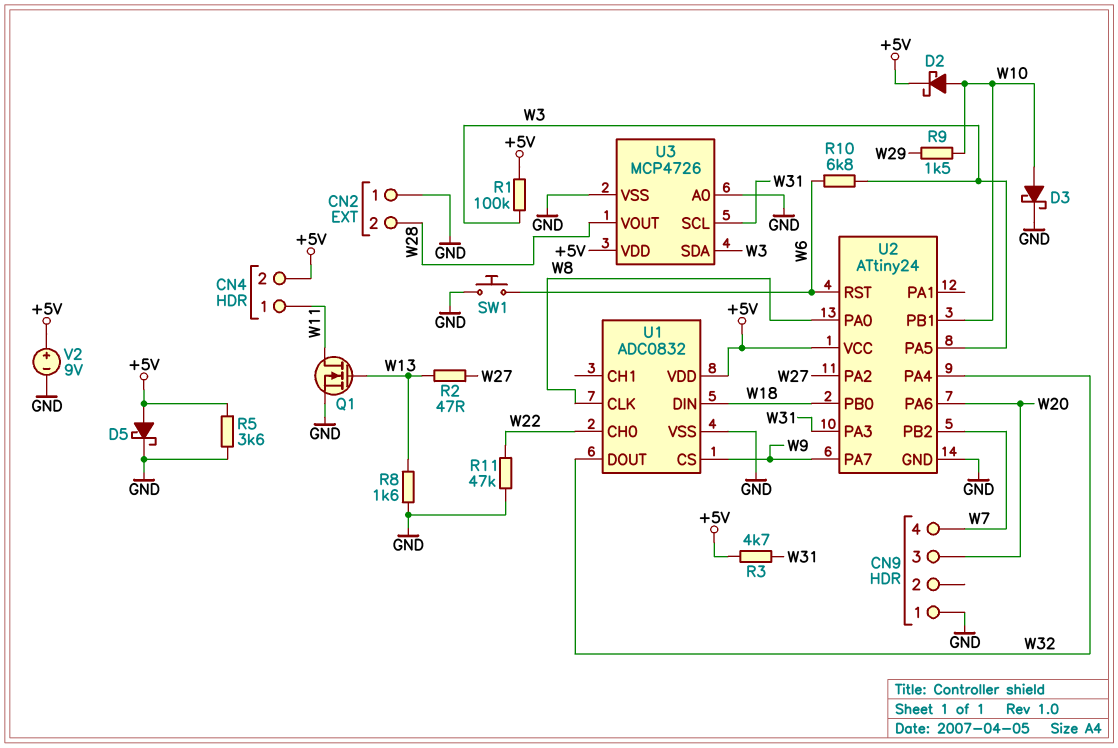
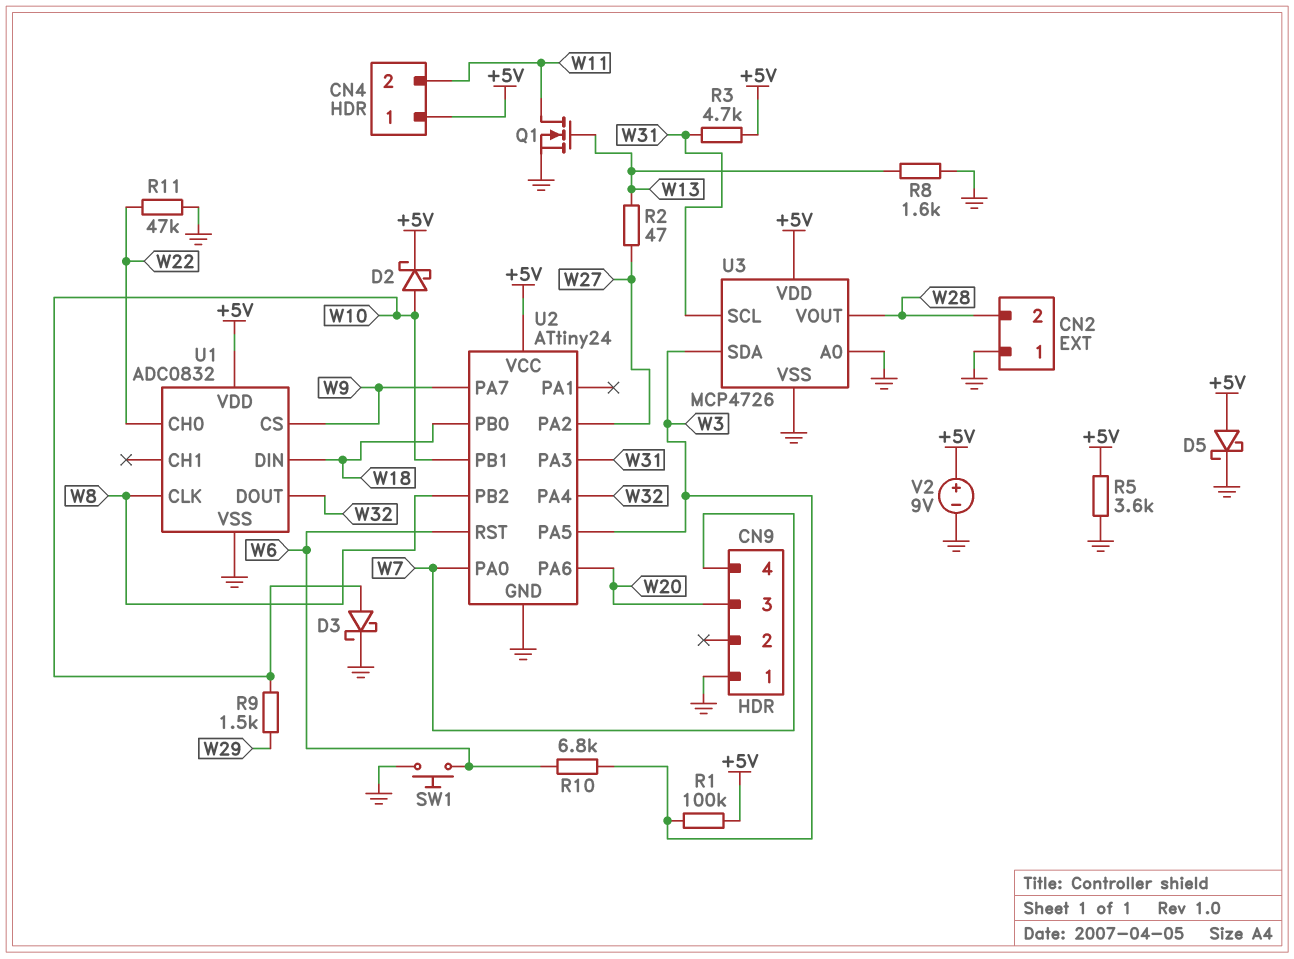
CN4 pin 1: W11 -> +5V
CN4 pin 2: +5V -> W11
U2 pin PA0: W8 -> W7
U2 pin PB2: W7 -> W8

